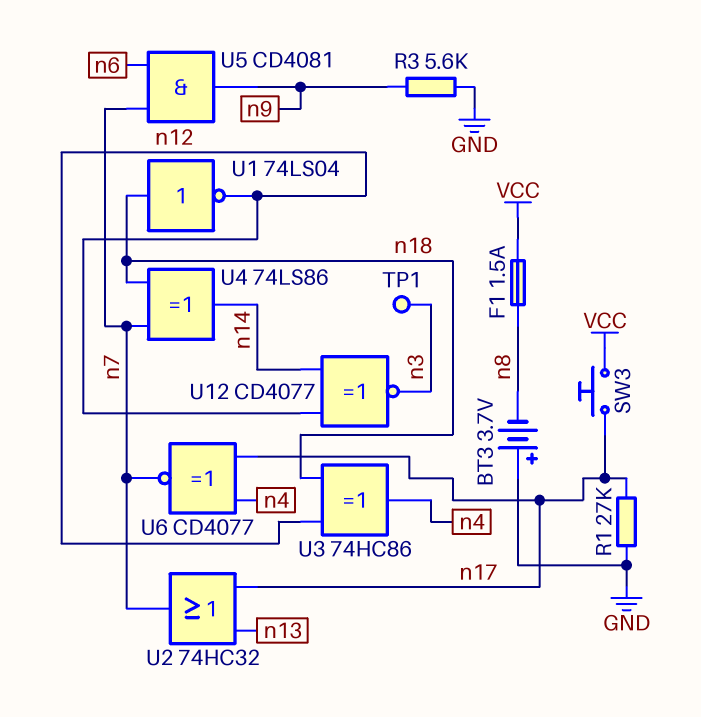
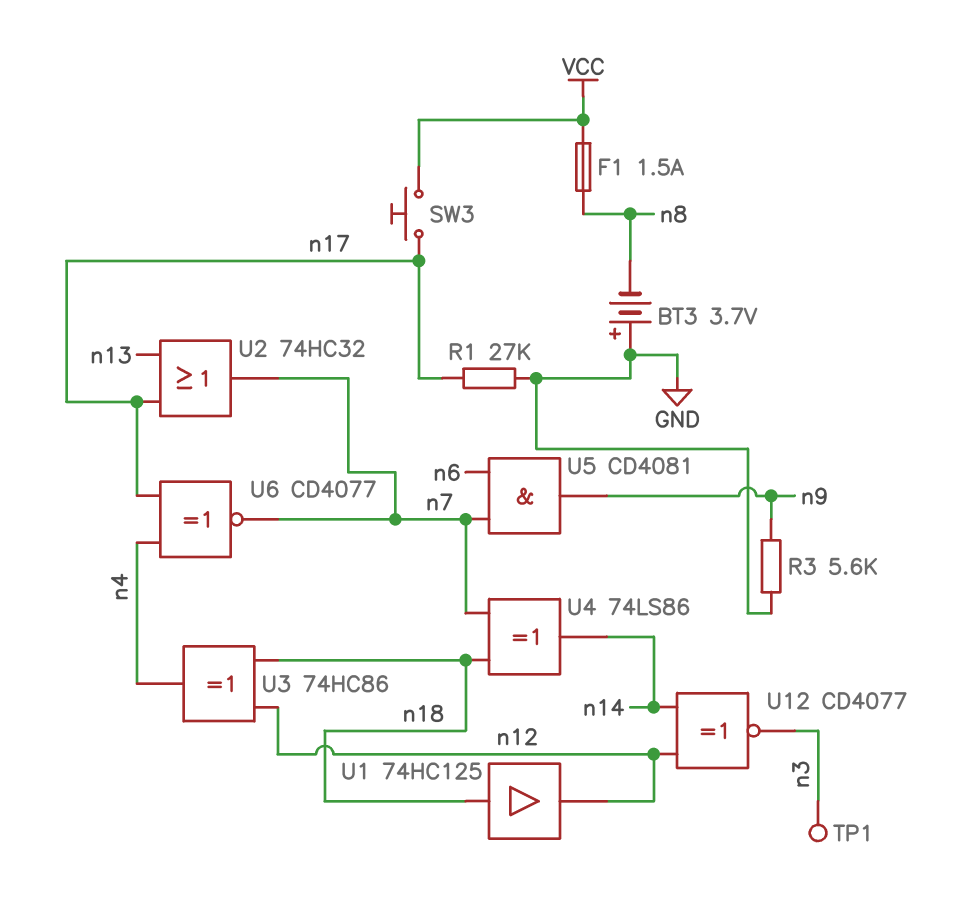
U1: NOT 74LS04 (in n18, out n12) -> buffer 74HC125 (in n18, out n12)

